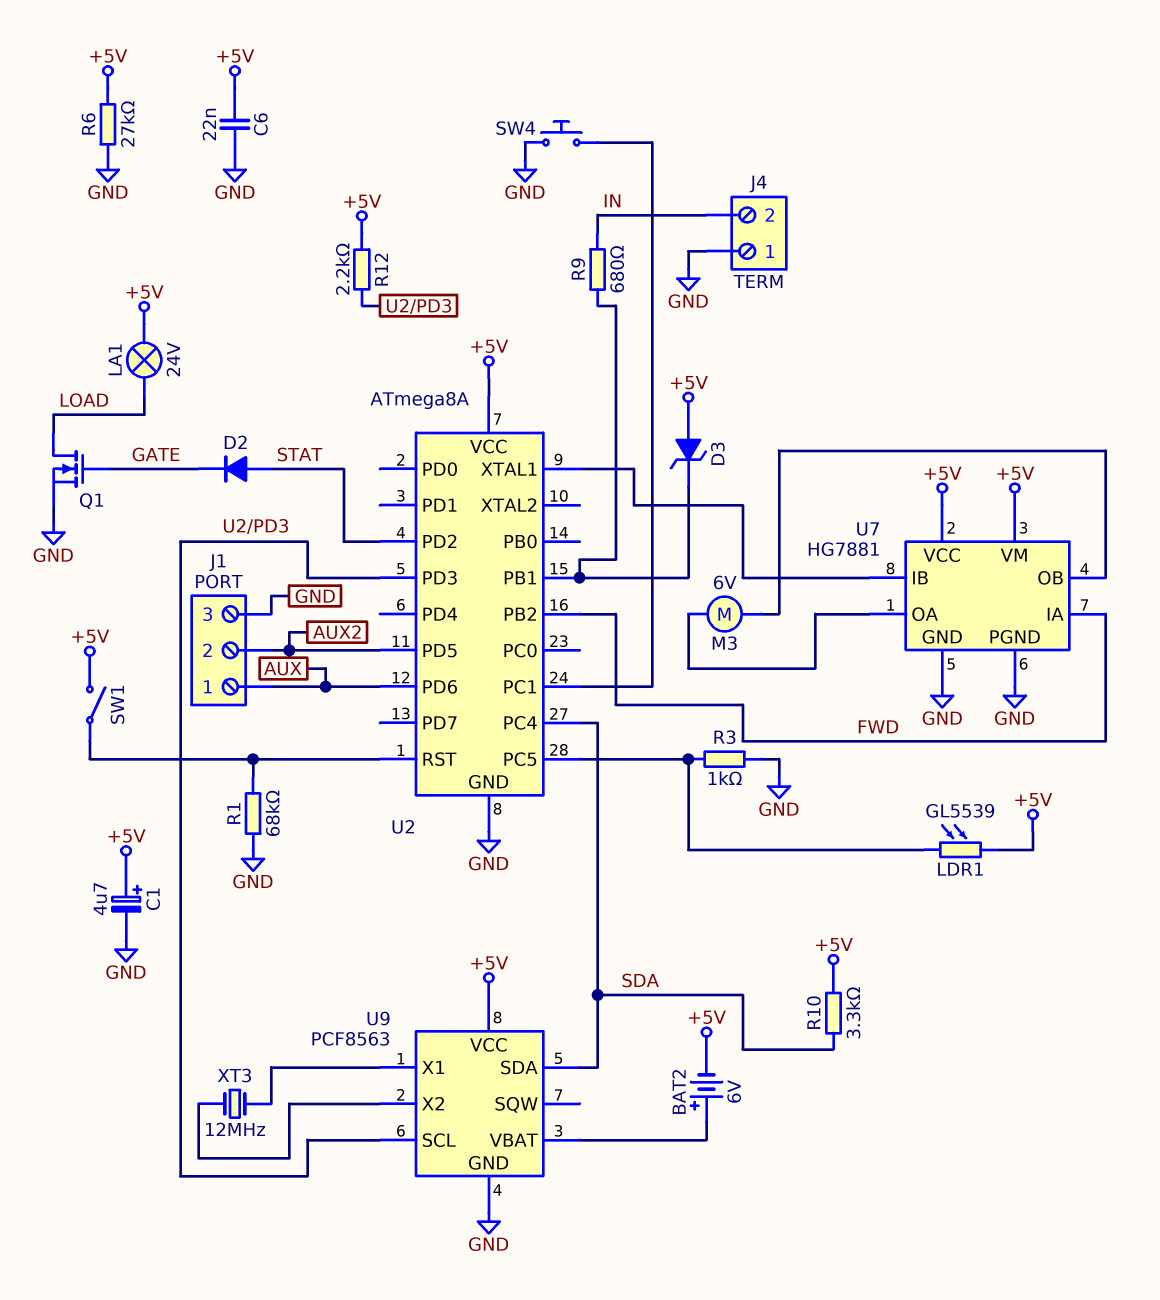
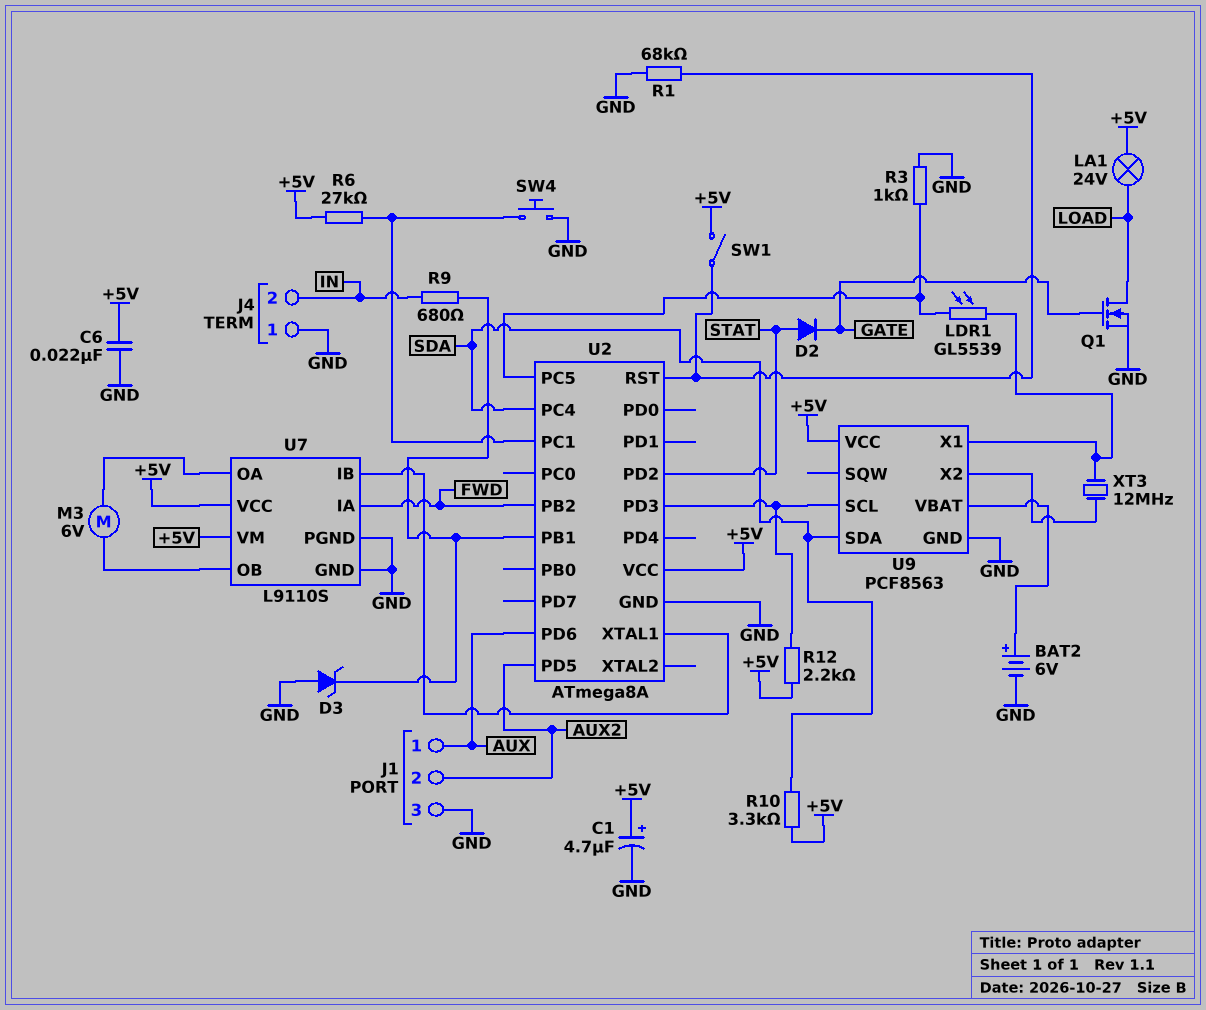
BAT2: 6V (plus U9/VBAT, minus +5V) -> 6V (plus U9/VBAT, minus GND)
D3: zener (A +5V, K U2/PB1) -> zener (A GND, K U2/PB1)
LDR1: GL5539 (+5V, U2/PC5) -> GL5539 (U2/PC5, U9/X1)
R6: 27k (+5V, GND) -> 27k (+5V, U2/PC1)
U7: HG7881 -> L9110S

